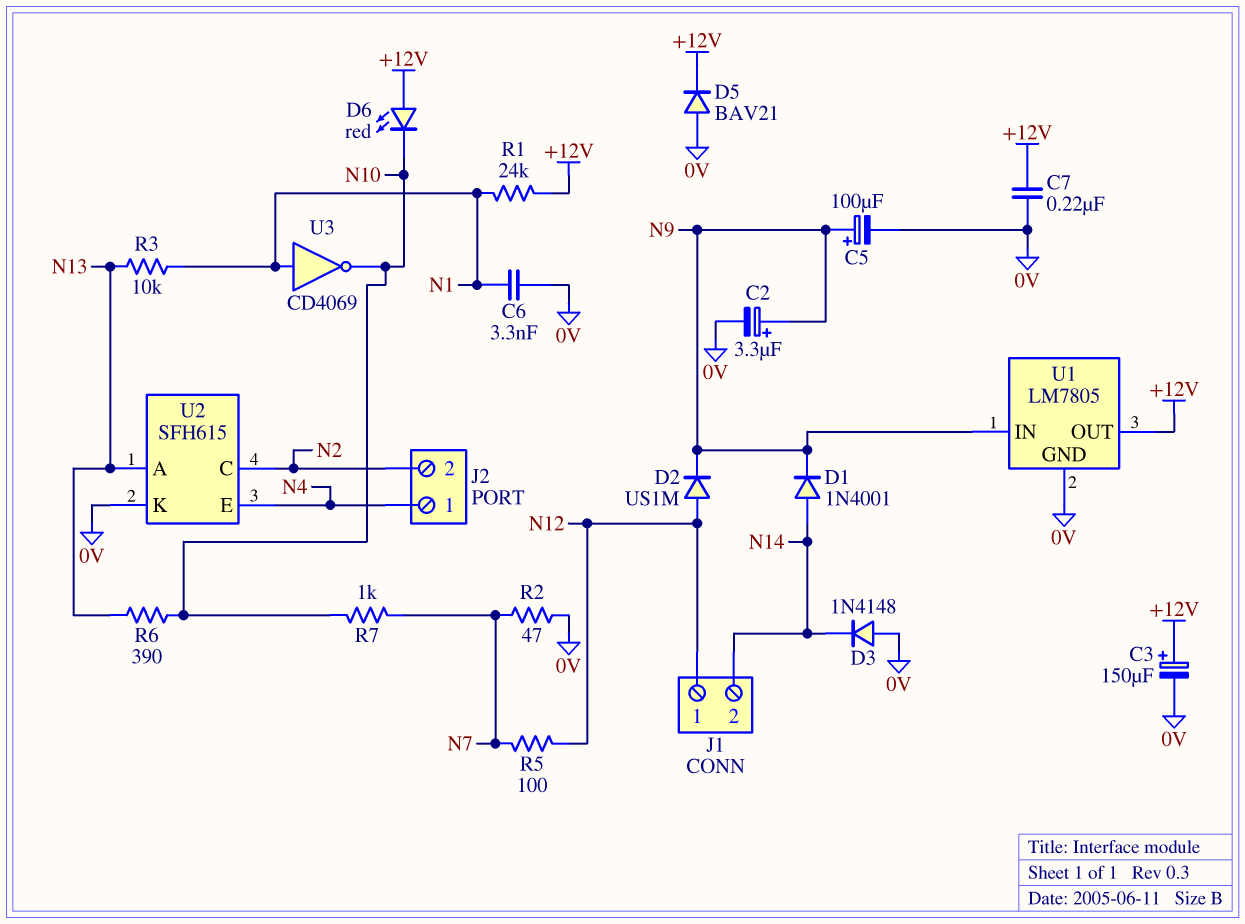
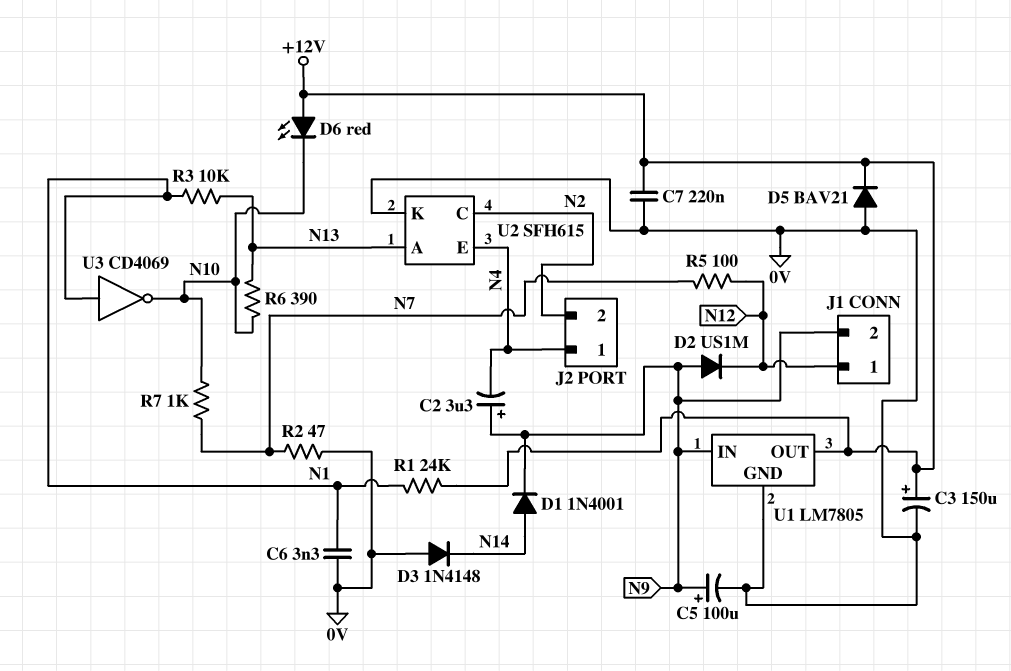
C2: 3.3uF (plus N9, minus 0V) -> 3.3uF (plus N9, minus N4)
D2: diode US1M (A N12, K N9) -> diode US1M (A N9, K N12)
J1 pin 2: N14 -> N9

